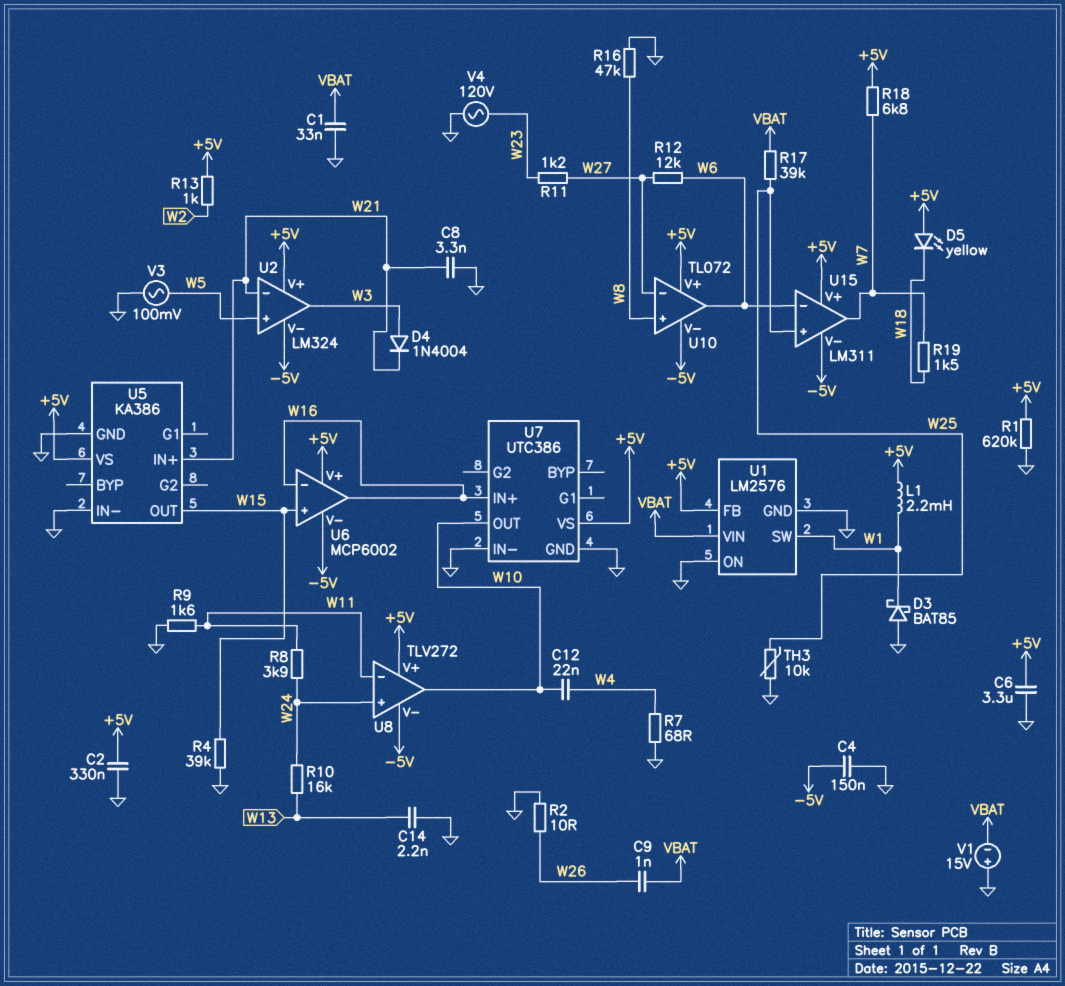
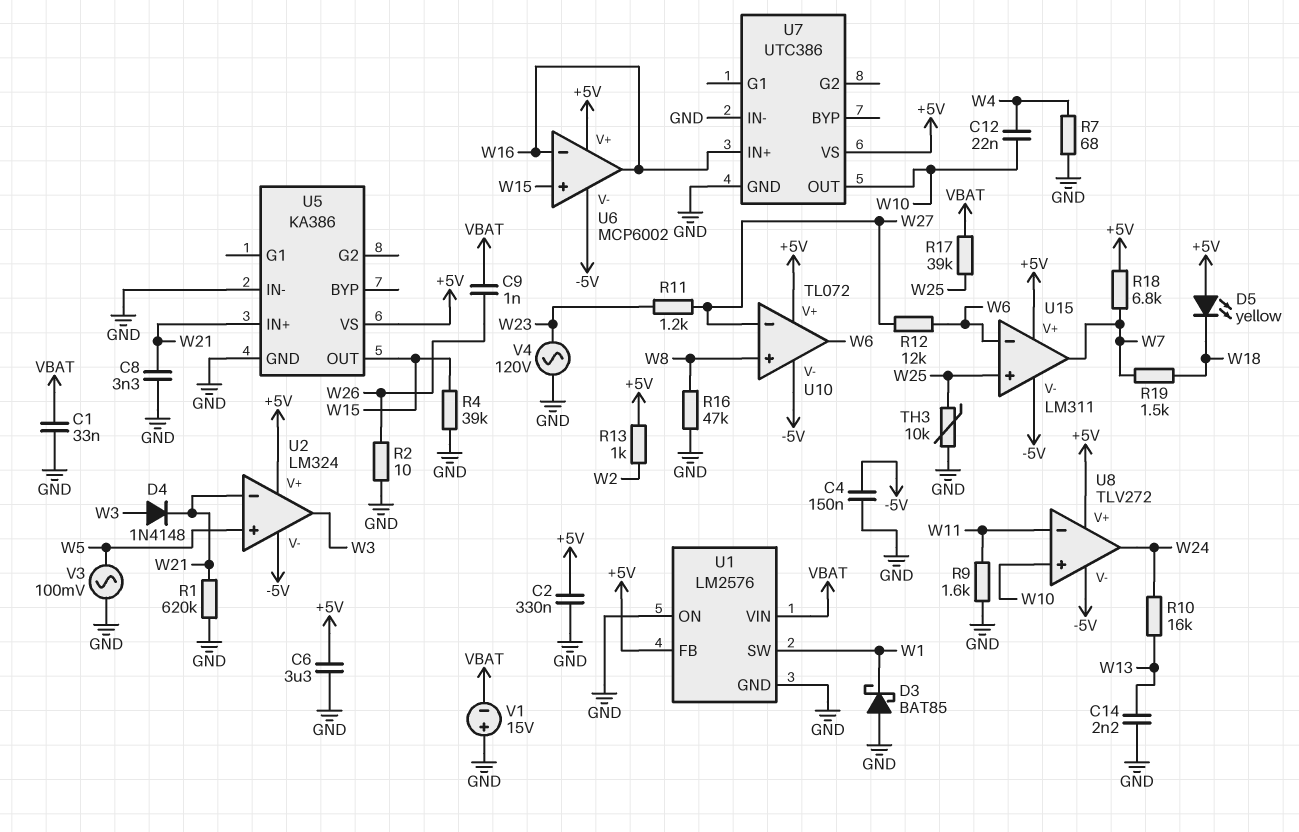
D4: diode 1N4004 (A W3, K W21) -> diode 1N4148 (A W3, K W21)
L1: 2.2mH (+5V, W1) -> none
R1: 620k (+5V, GND) -> 620k (GND, W21)
R8: 3.9k (W11, W24) -> none
U8 pin in+: W24 -> W10
U8 pin out: W10 -> W24

